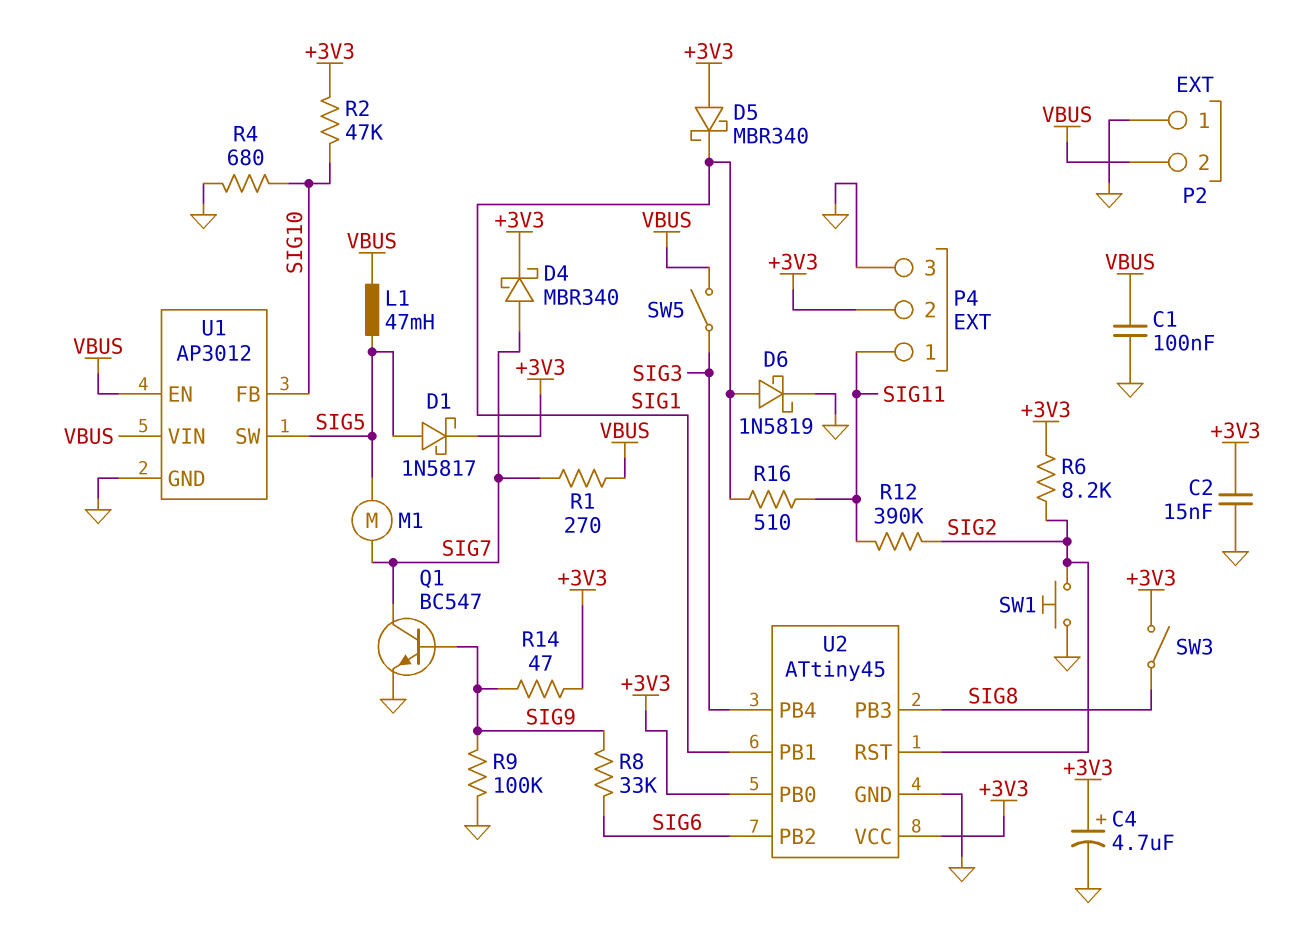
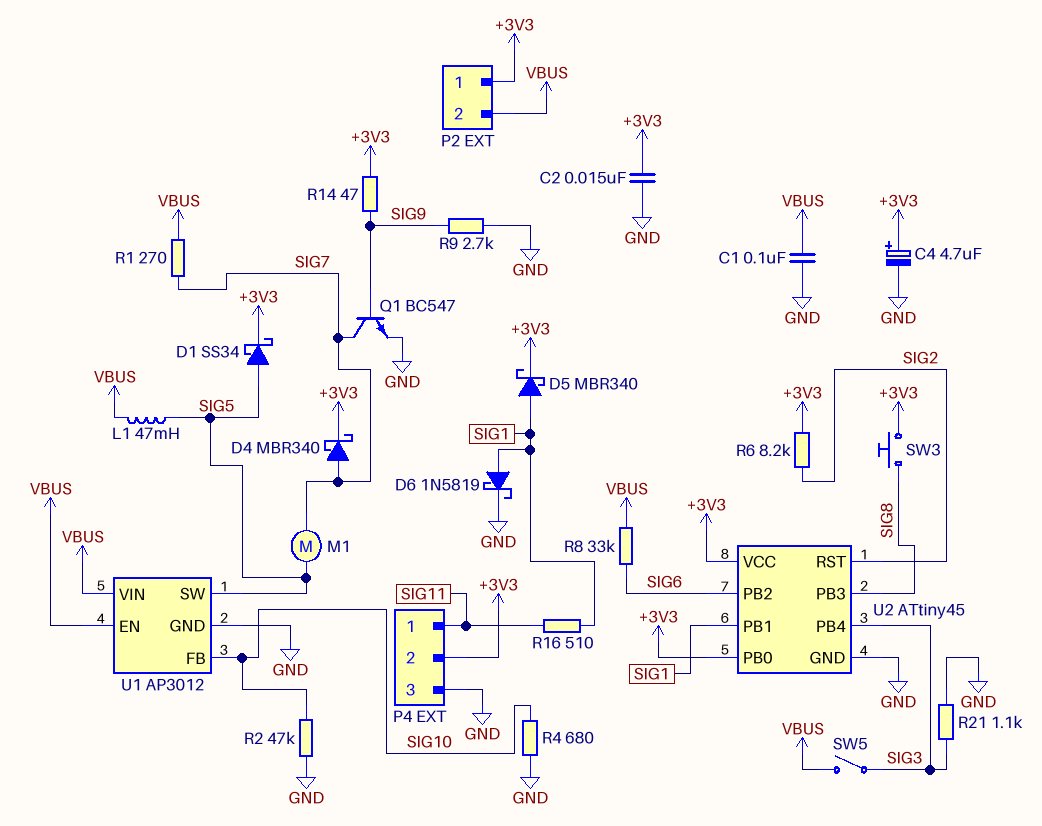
D1: schottky 1N5817 (A SIG5, K +3V3) -> schottky SS34 (A SIG5, K +3V3)
D5: schottky MBR340 (A +3V3, K SIG1) -> schottky MBR340 (A SIG1, K +3V3)
P2 pin 1: GND -> +3V3
R2: 47k (+3V3, SIG10) -> 47k (GND, SIG10)
R8: 33k (SIG6, SIG9) -> 33k (SIG6, VBUS)
R9: 100k (GND, SIG9) -> 2.7k (GND, SIG9)
R12: 390k (SIG2, SIG11) -> none
R21: none -> 1.1k (GND, SIG3)
SW1: button (GND, SIG2) -> none
SW3: switch (+3V3, SIG8) -> button (+3V3, SIG8)

